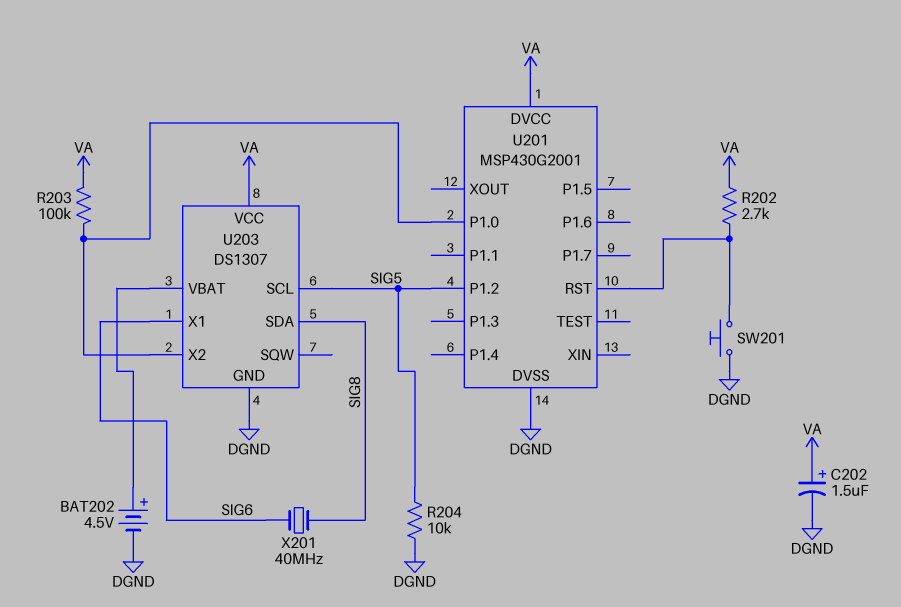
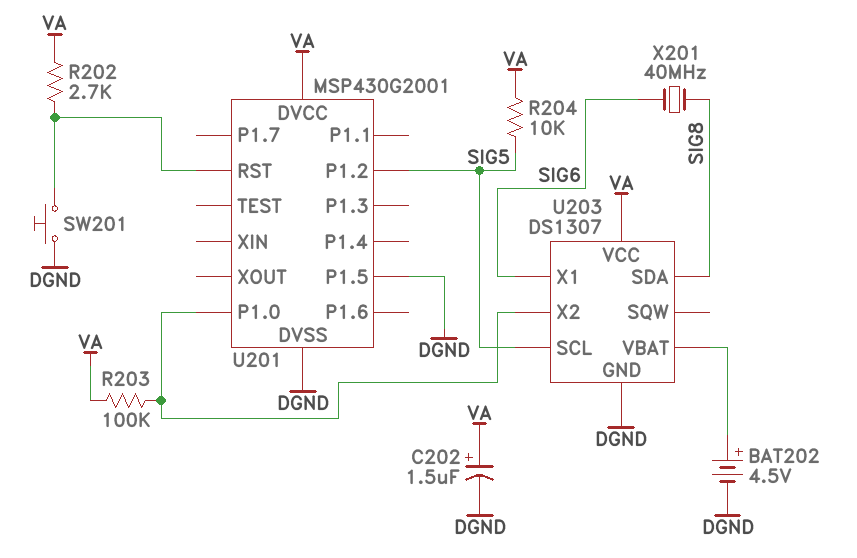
R204: 10k (DGND, SIG5) -> 10k (SIG5, VA)
U201 pin P1.5: none -> DGND

